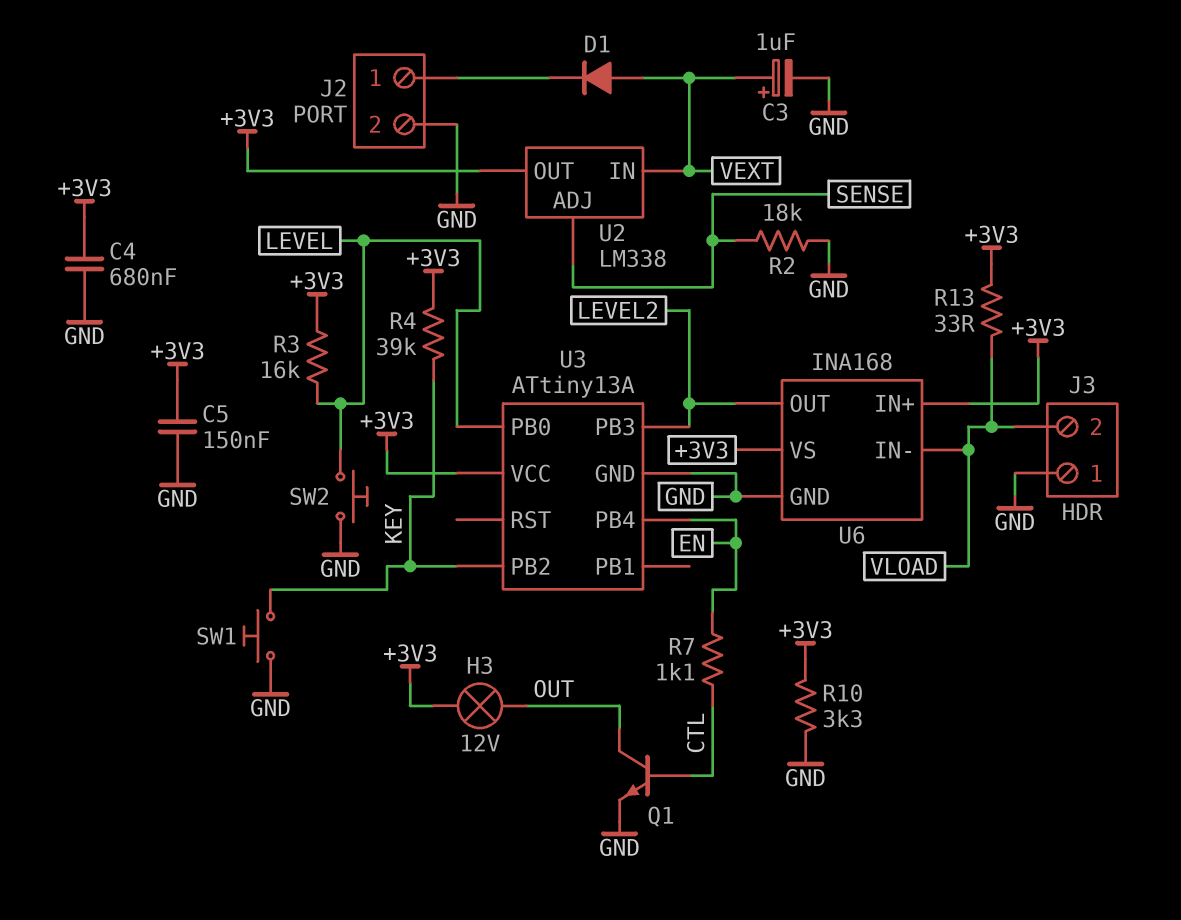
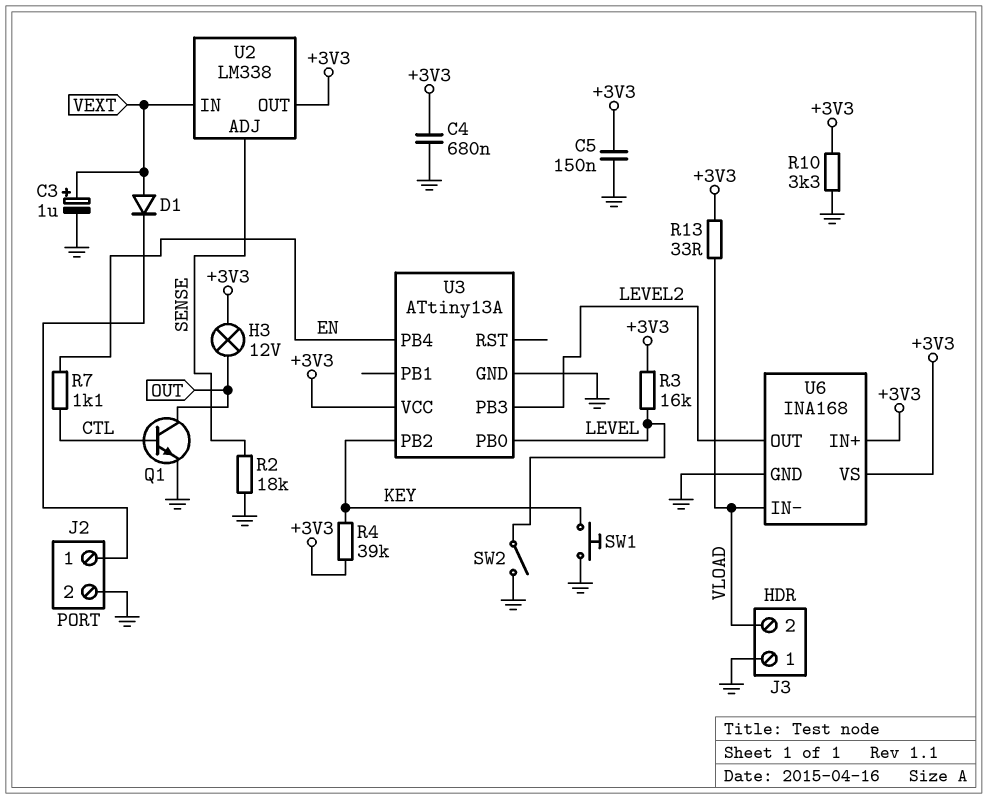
SW2: button (GND, LEVEL) -> switch (GND, LEVEL)

